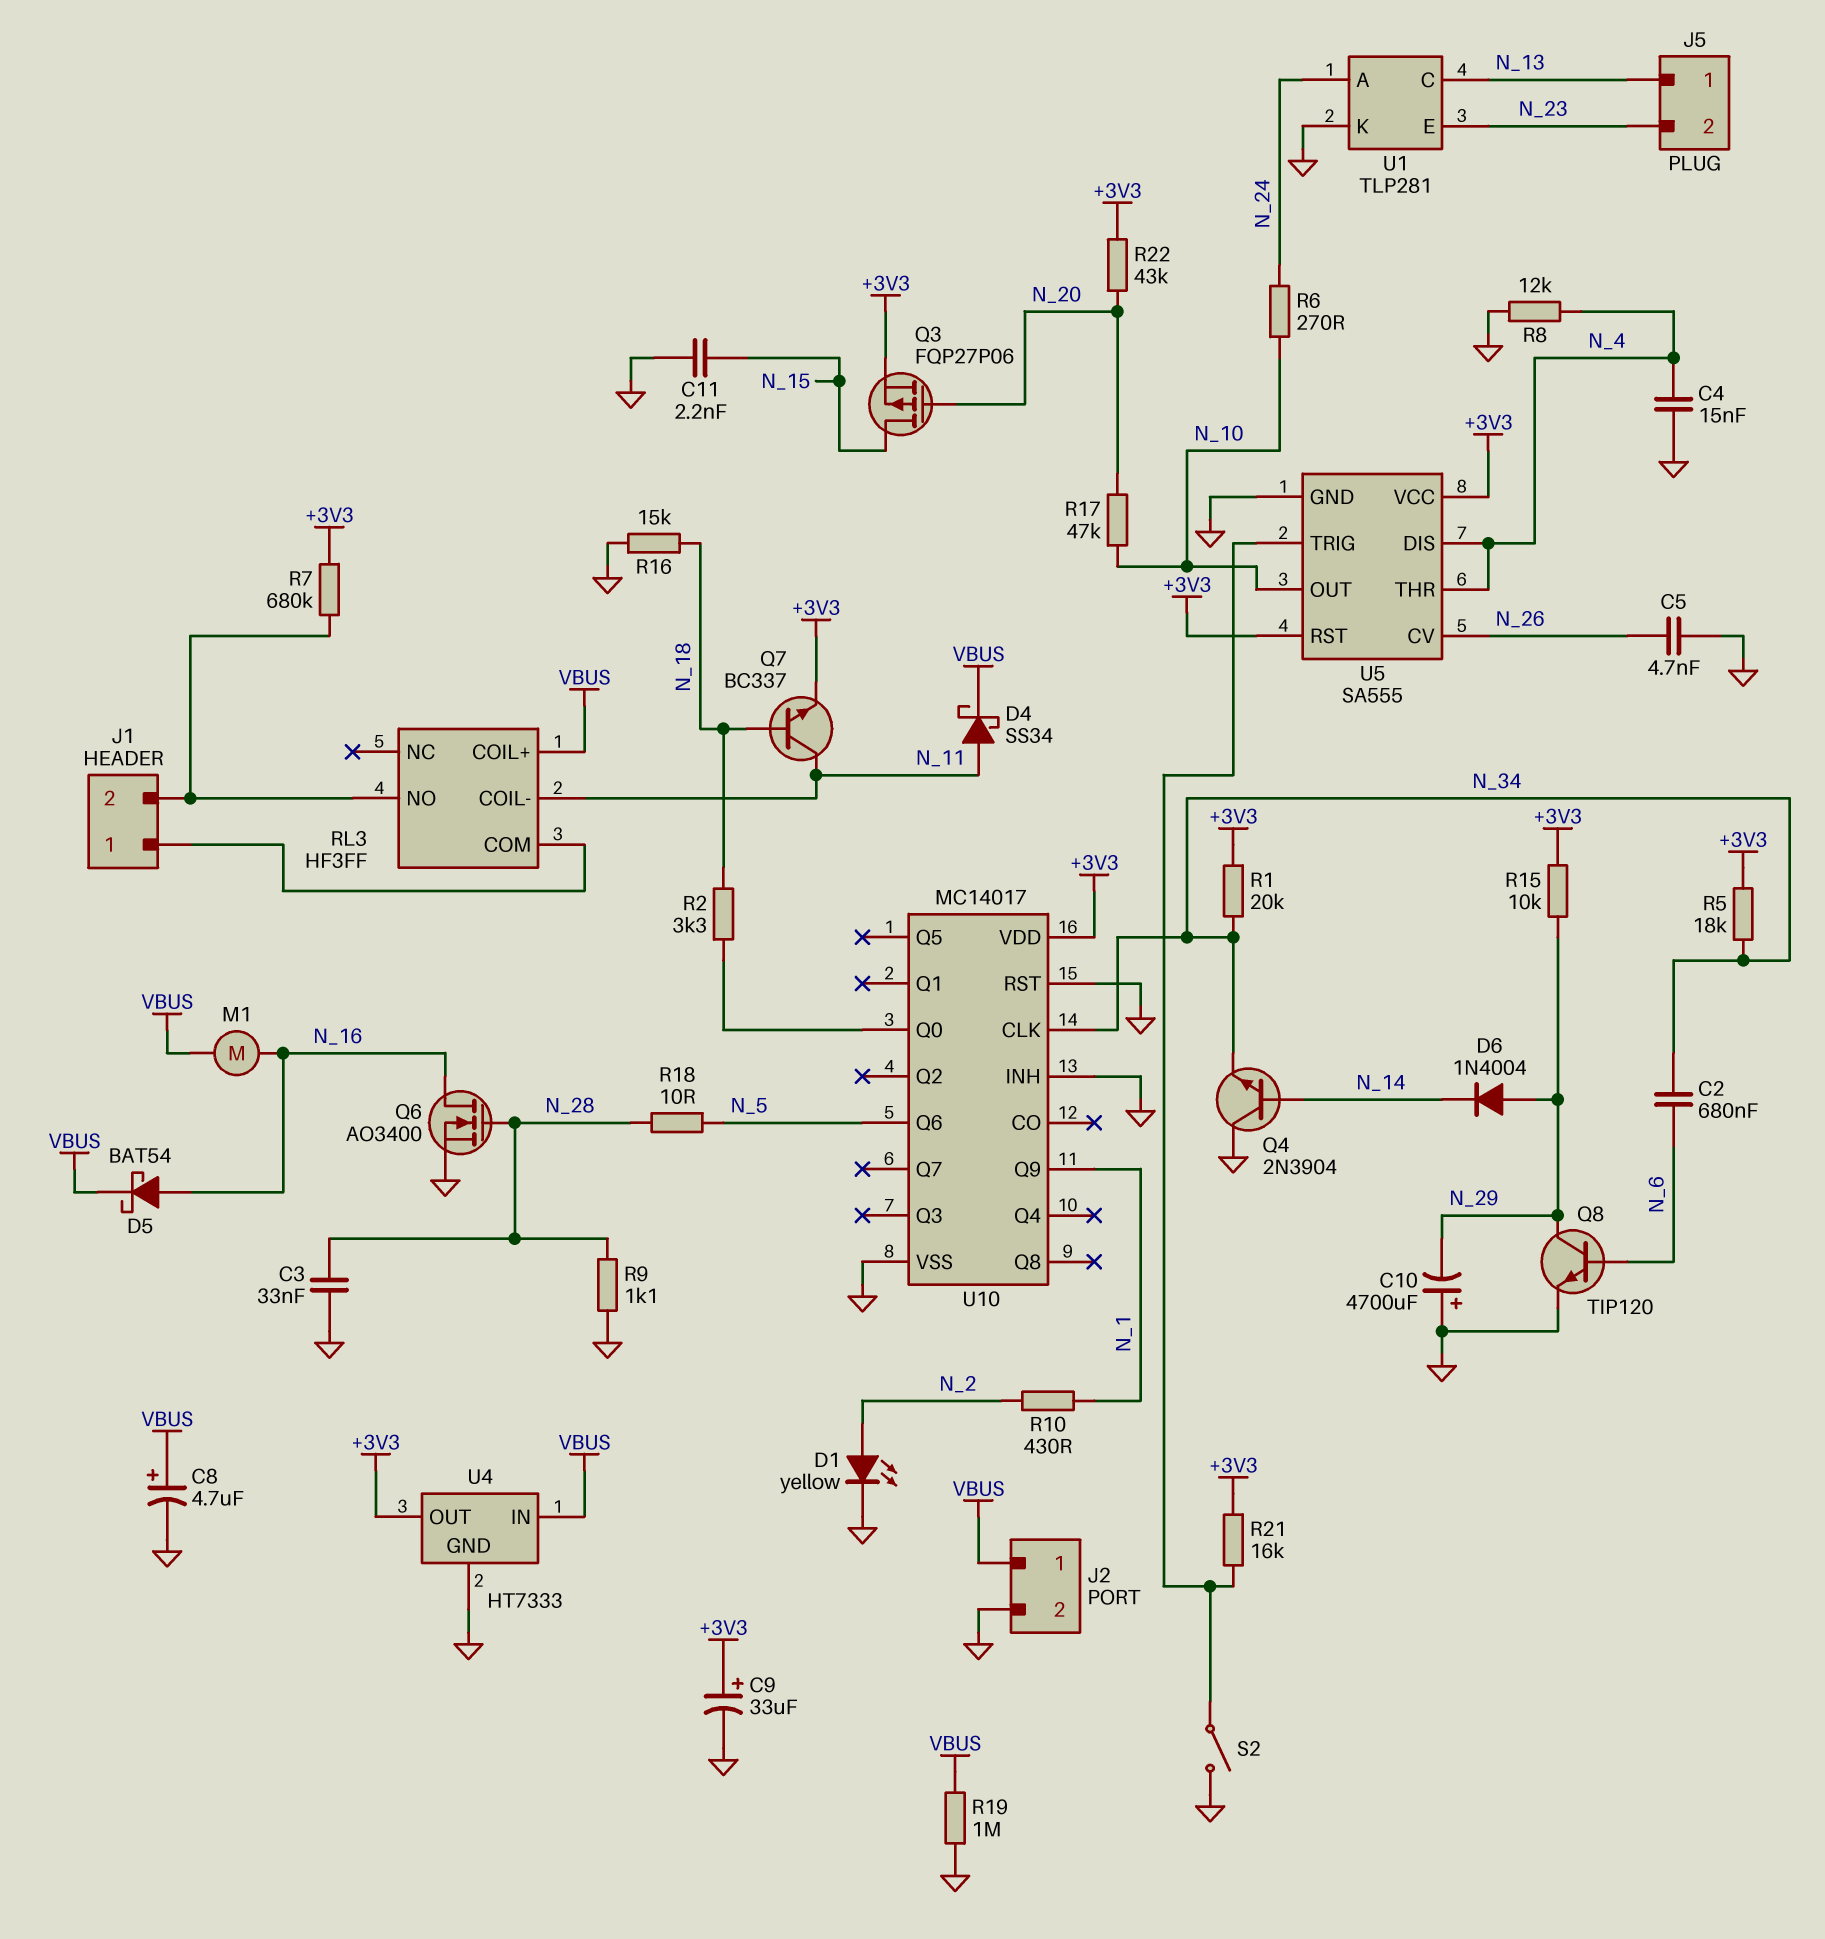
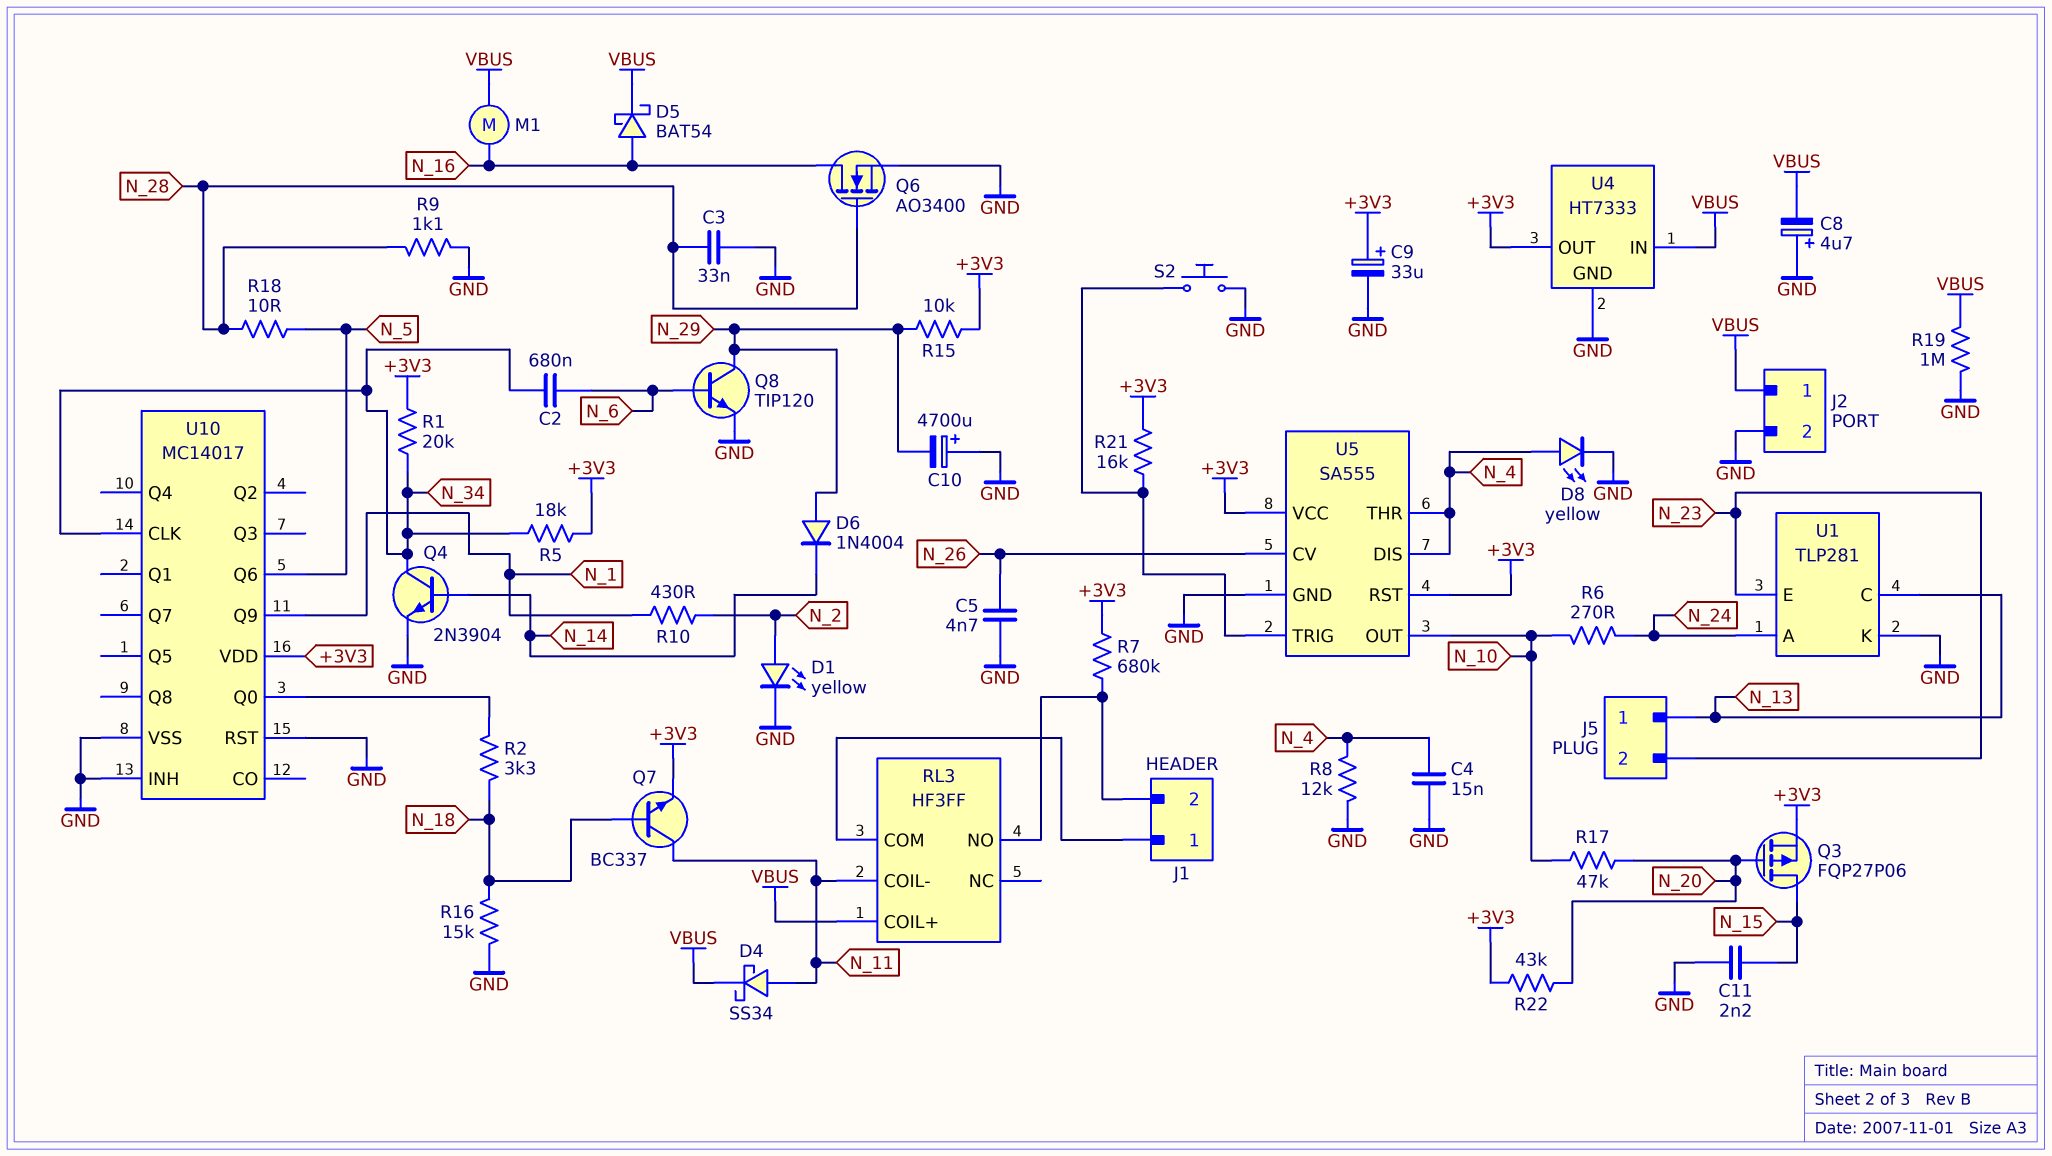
C8: 4.7uF (plus VBUS, minus GND) -> 4.7uF (plus GND, minus VBUS)
D8: none -> LED yellow (A N_4, K GND)
Q4: NPN 2N3904 (B N_14, C GND, E N_34) -> NPN 2N3904 (B N_14, C N_34, E GND)
S2: switch (GND, U5/TRIG) -> button (GND, U5/TRIG)

